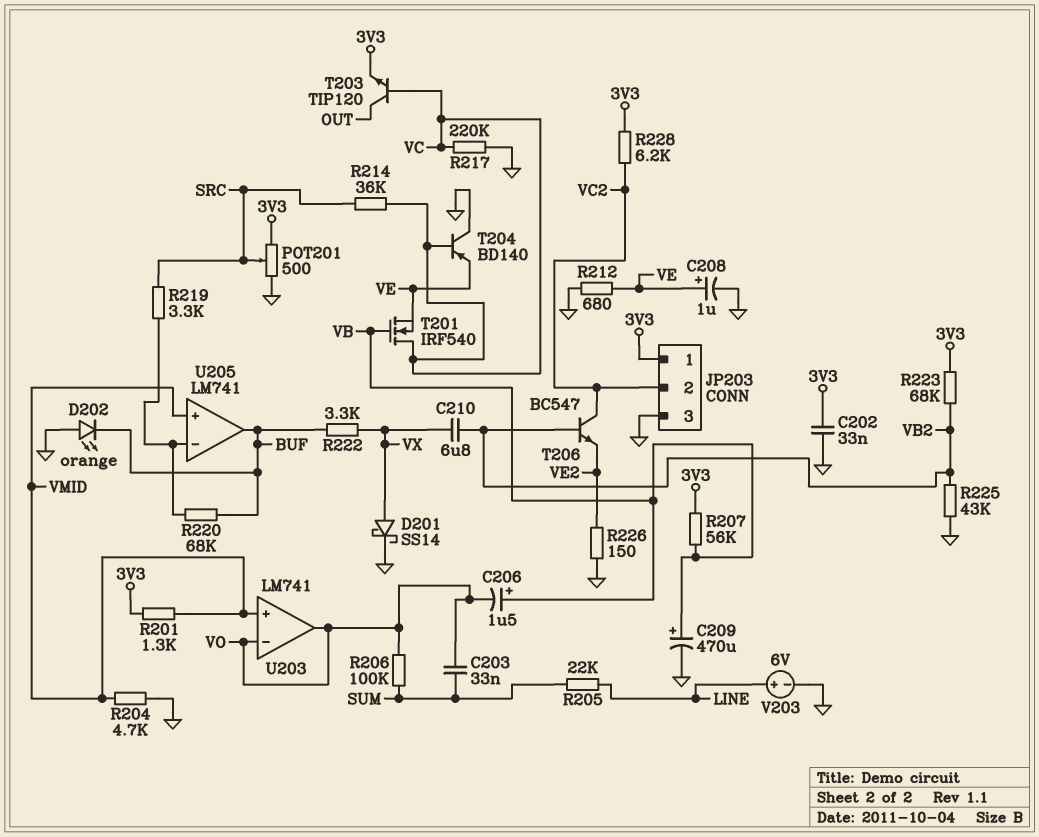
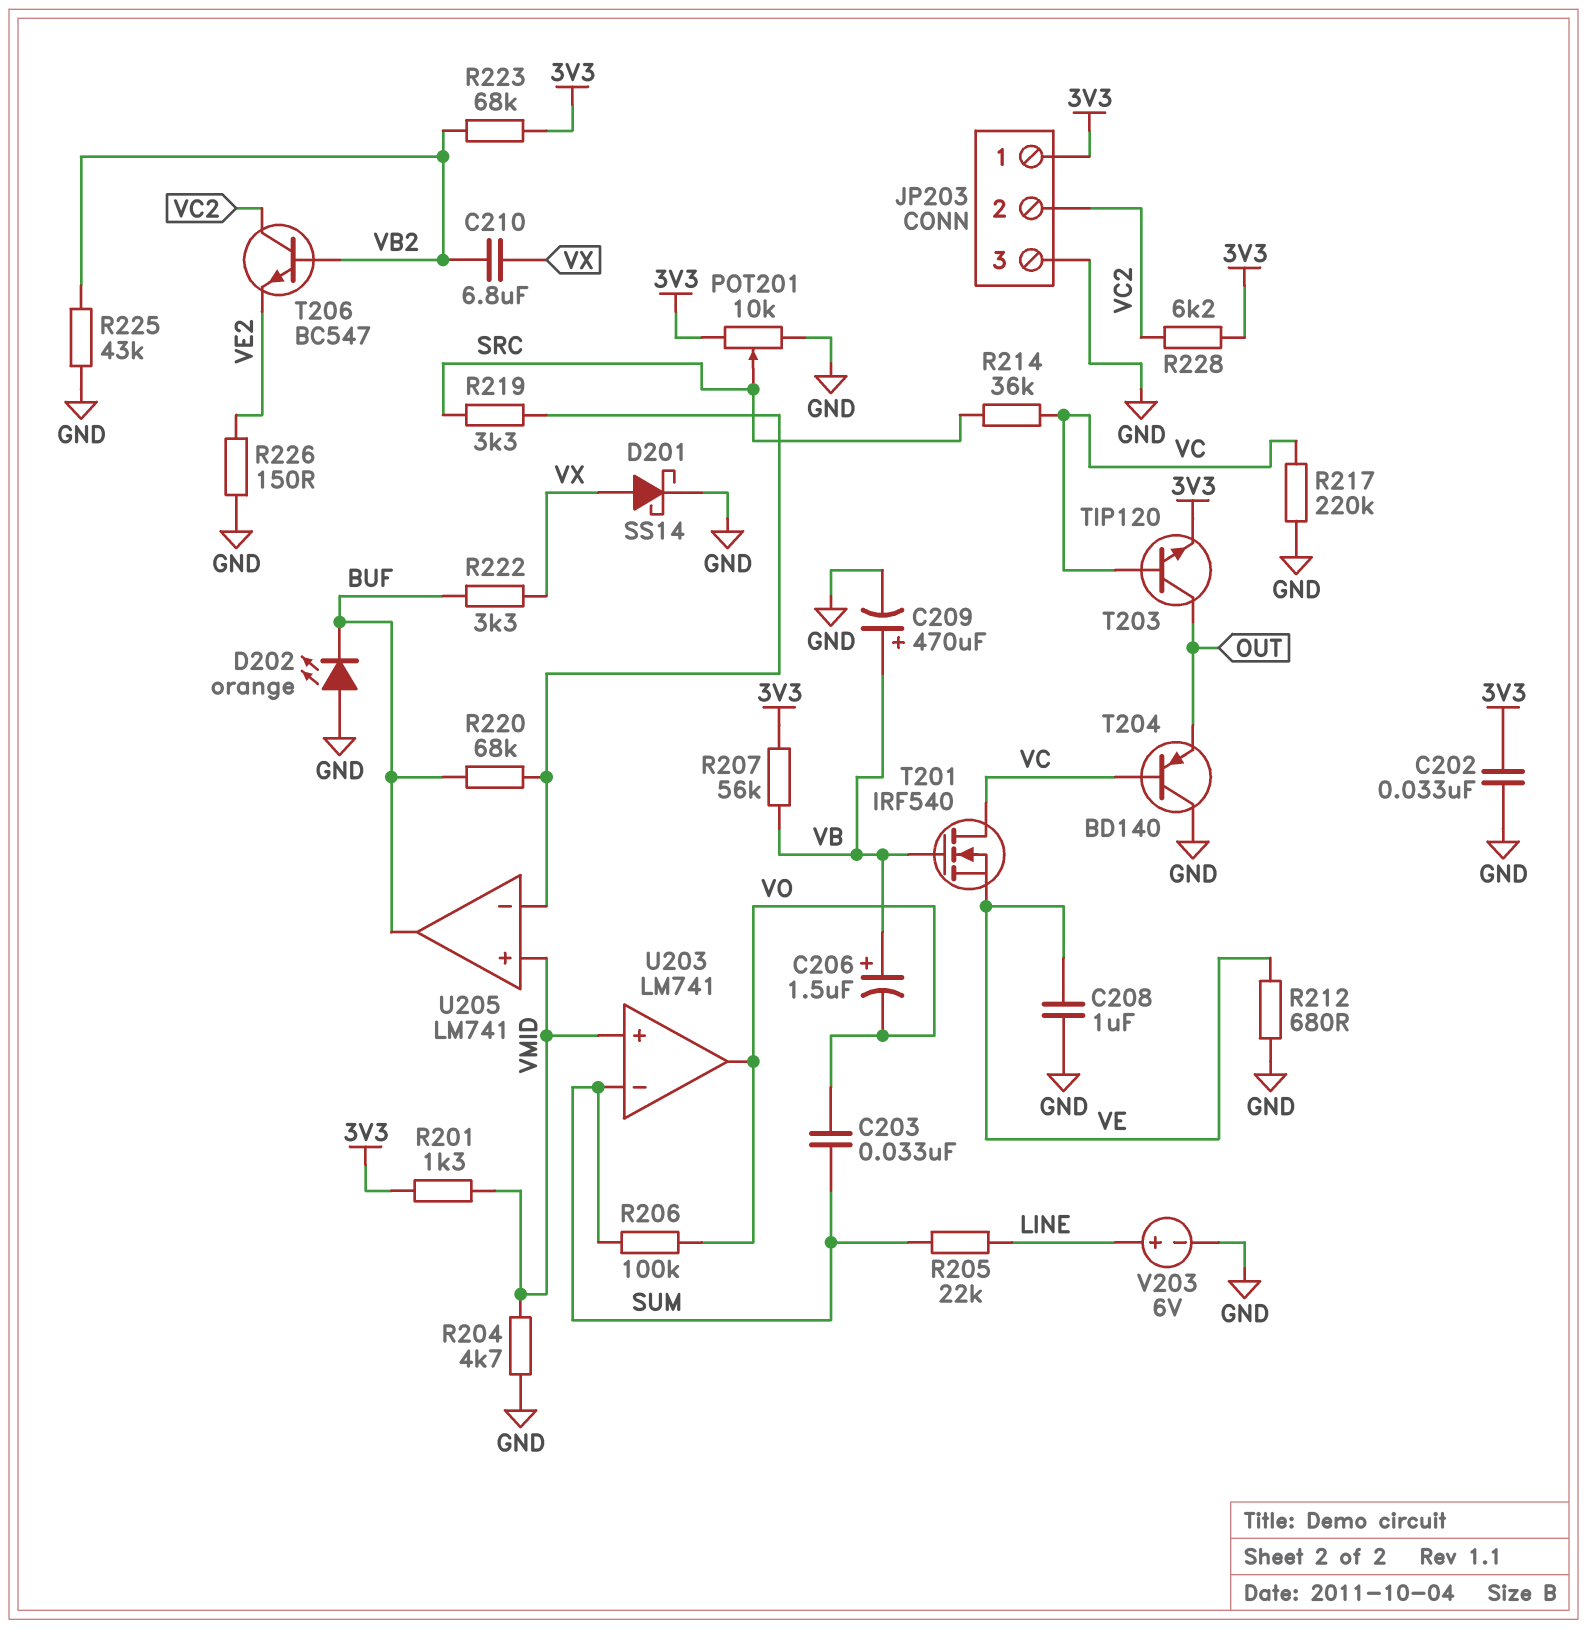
C208: 1uF (plus VE, minus GND) -> 1uF (GND, VE)
POT201: 500 (3V3, GND, wiper SRC) -> 10k (3V3, GND, wiper SRC)
T204: PNP BD140 (B VC, C GND, E VE) -> PNP BD140 (B VC, C GND, E OUT)
U203 pin in-: VO -> SUM

